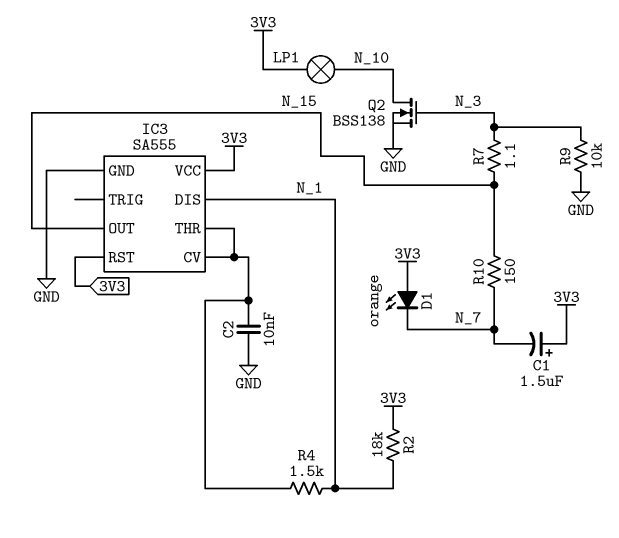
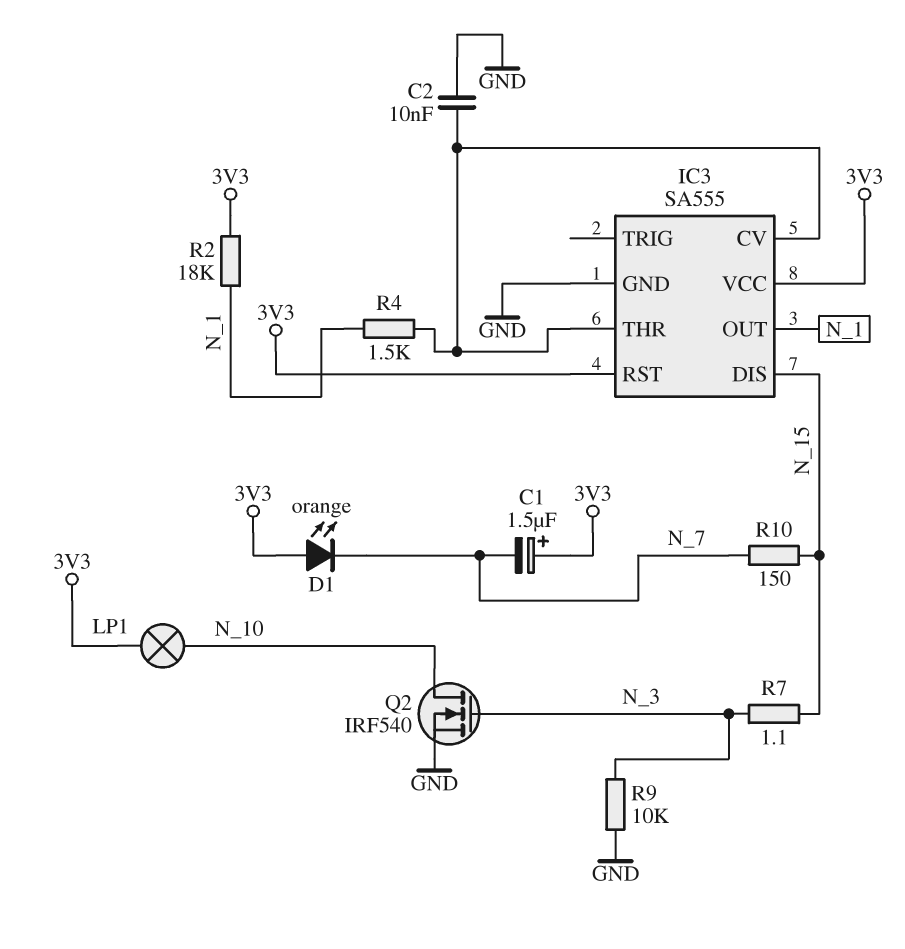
IC3 pin DIS: N_1 -> N_15
IC3 pin OUT: N_15 -> N_1
Q2: NMOS BSS138 (G N_3, D N_10, S GND) -> NMOS IRF540 (G N_3, D N_10, S GND)

